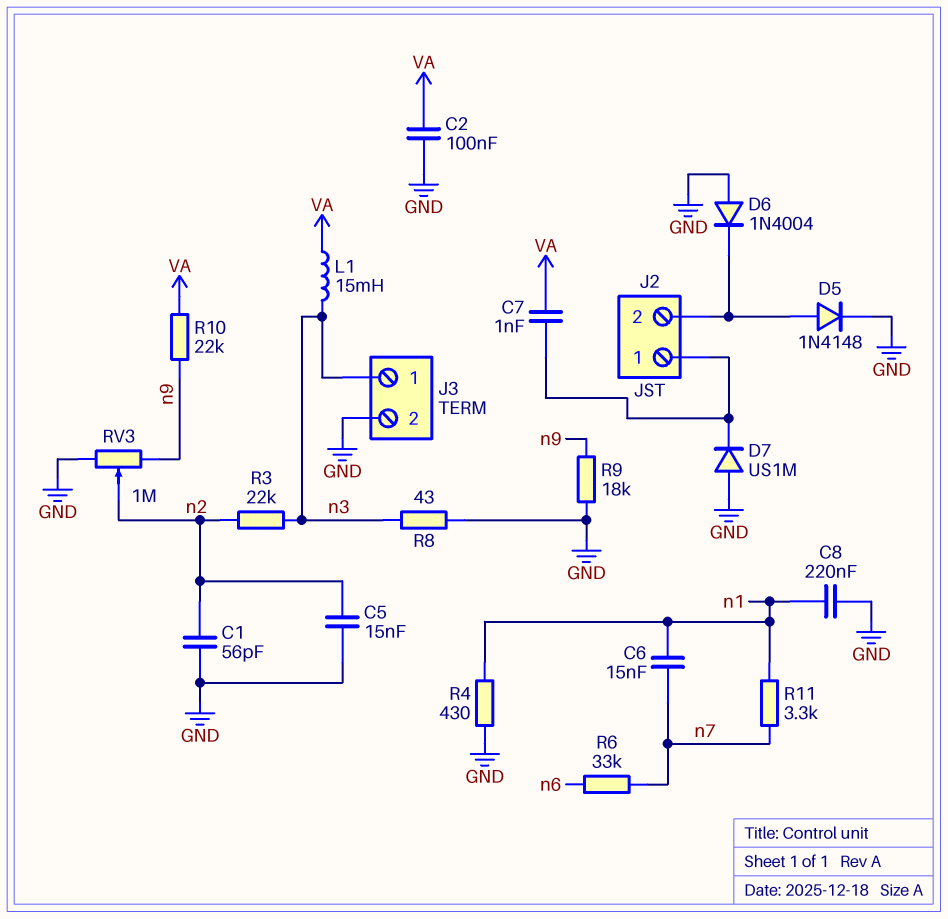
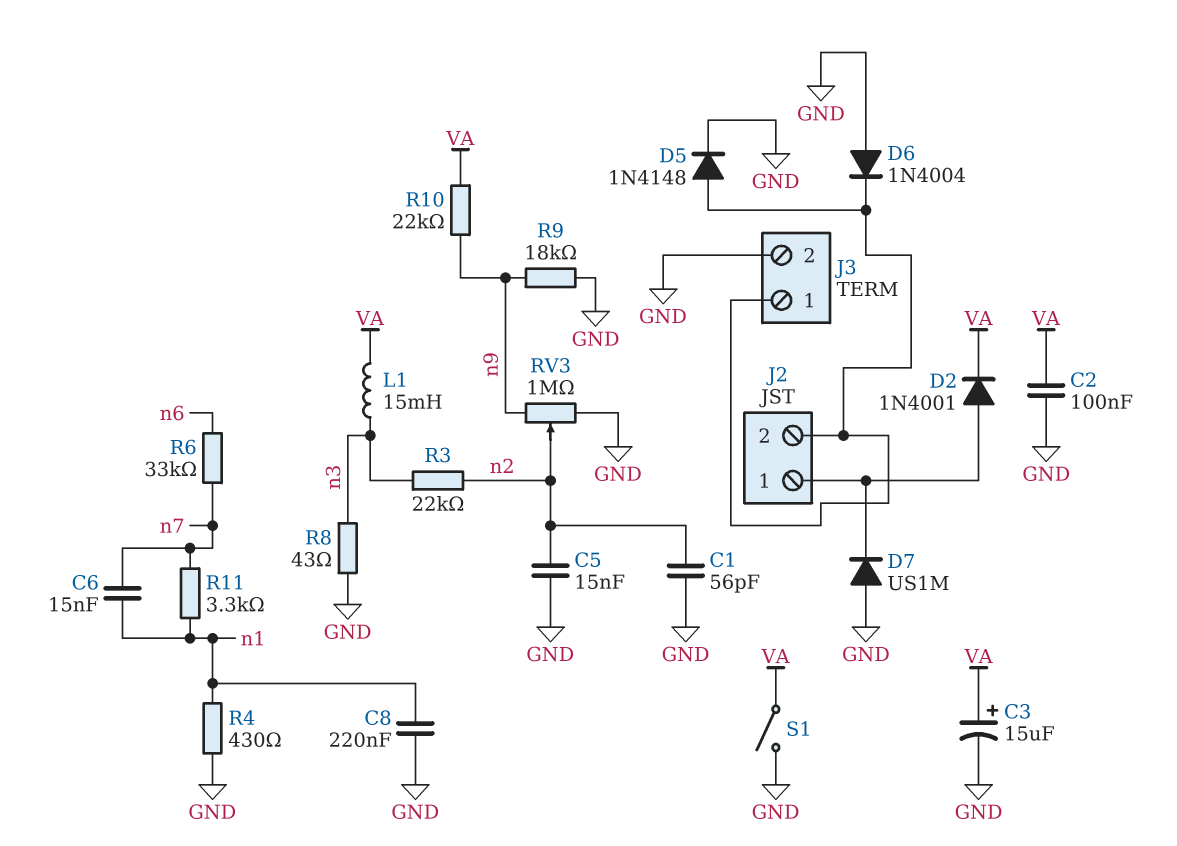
C3: none -> 15uF (plus VA, minus GND)
C7: 1nF (J2/1, VA) -> none
D2: none -> diode 1N4001 (A J2/1, K VA)
J3 pin 1: n3 -> J2/2
S1: none -> switch (GND, VA)

